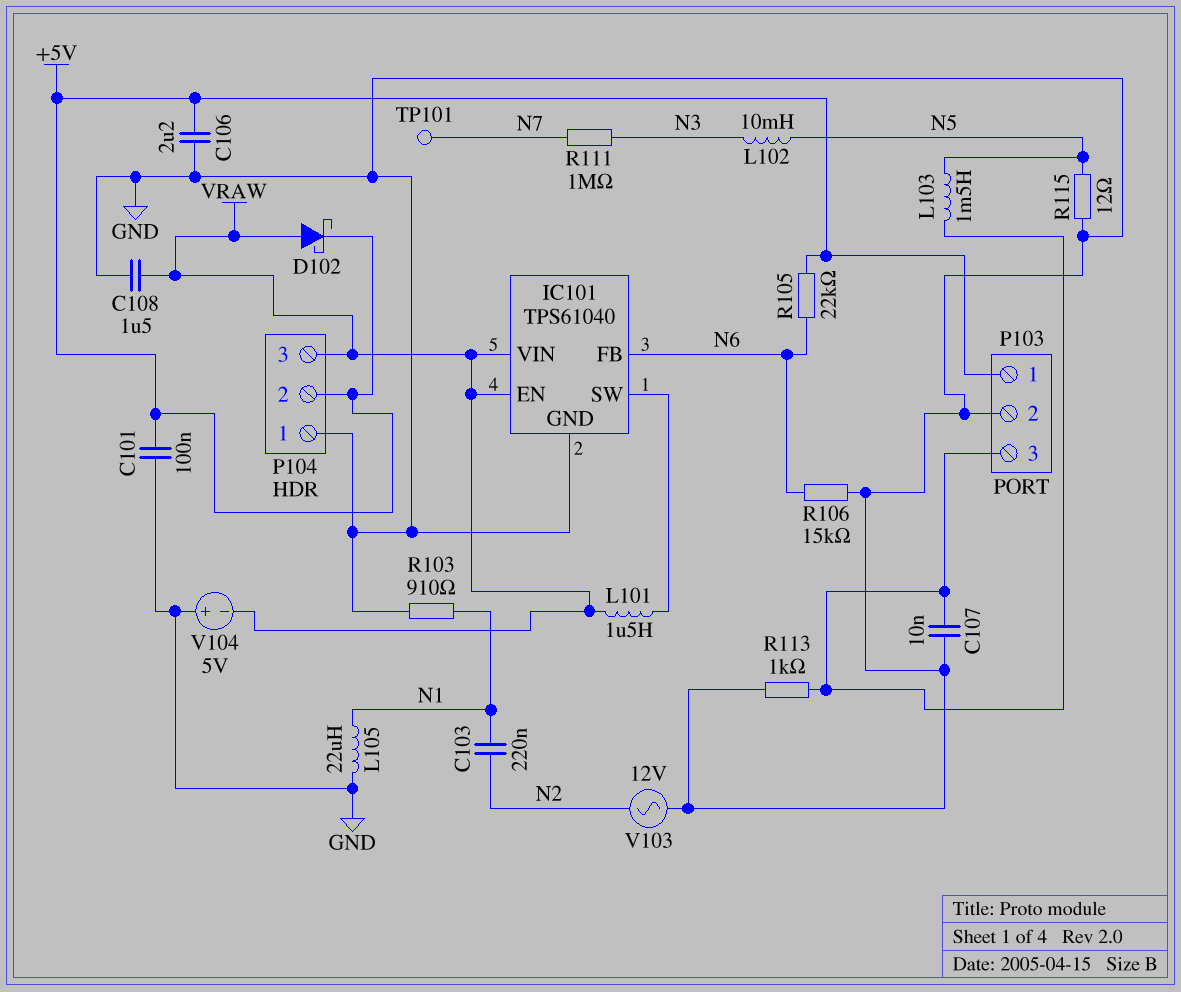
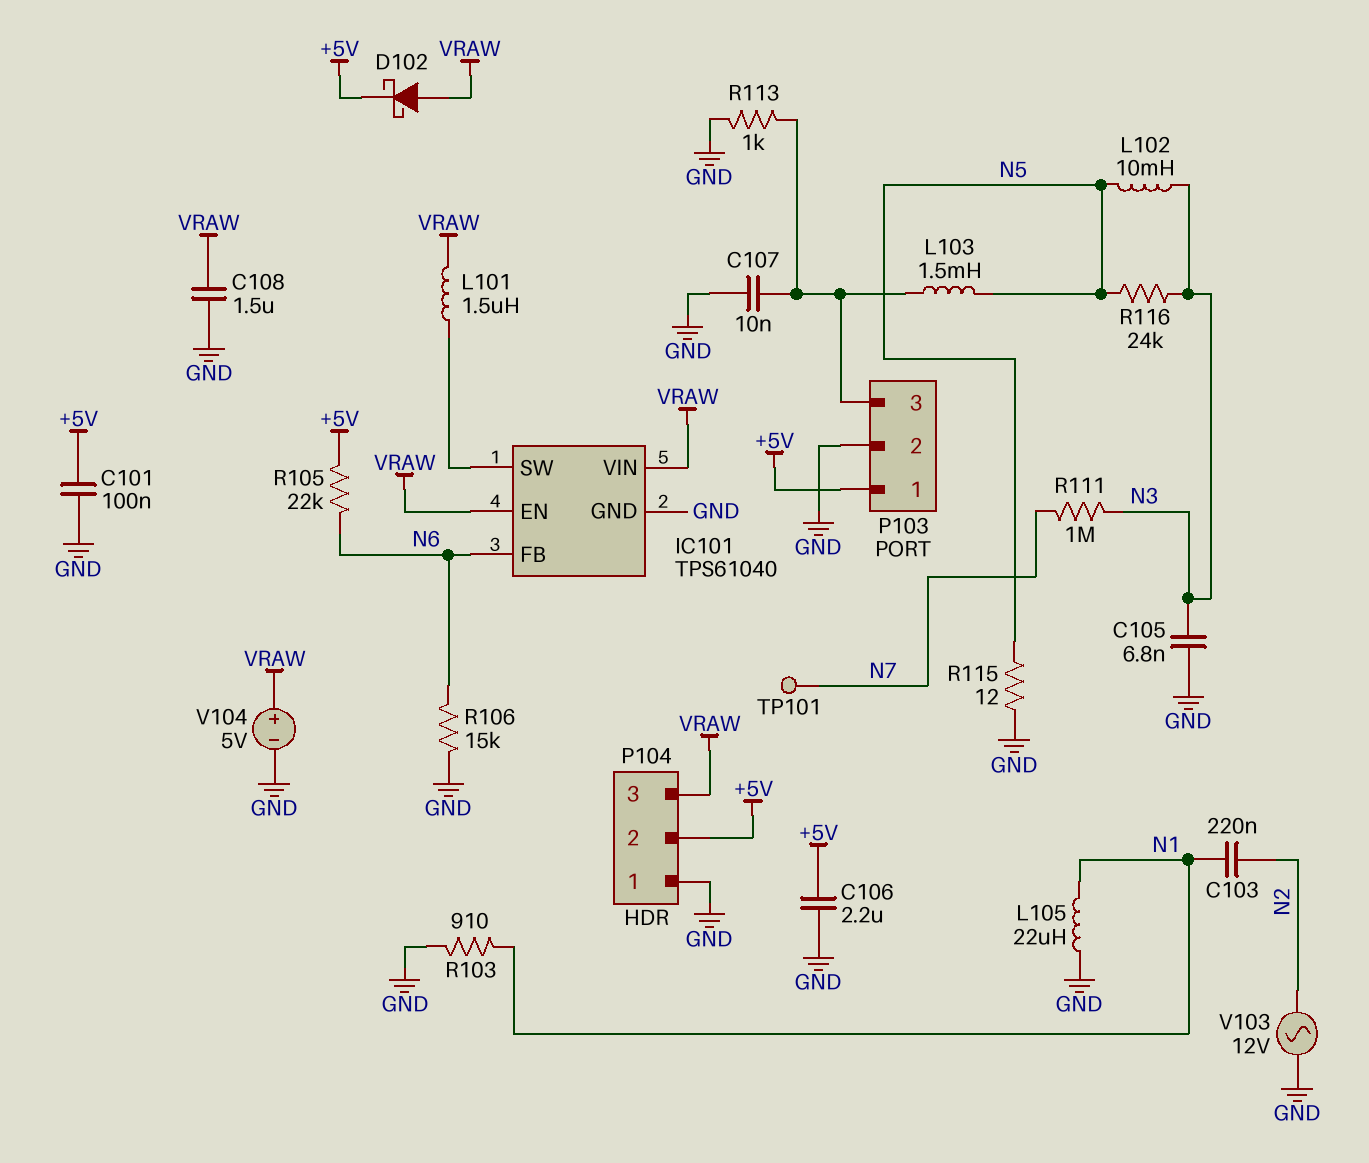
C105: none -> 6.8nF (GND, N3)
R116: none -> 24k (N3, N5)
V104: 5V (plus GND, minus VRAW) -> 5V (plus VRAW, minus GND)

